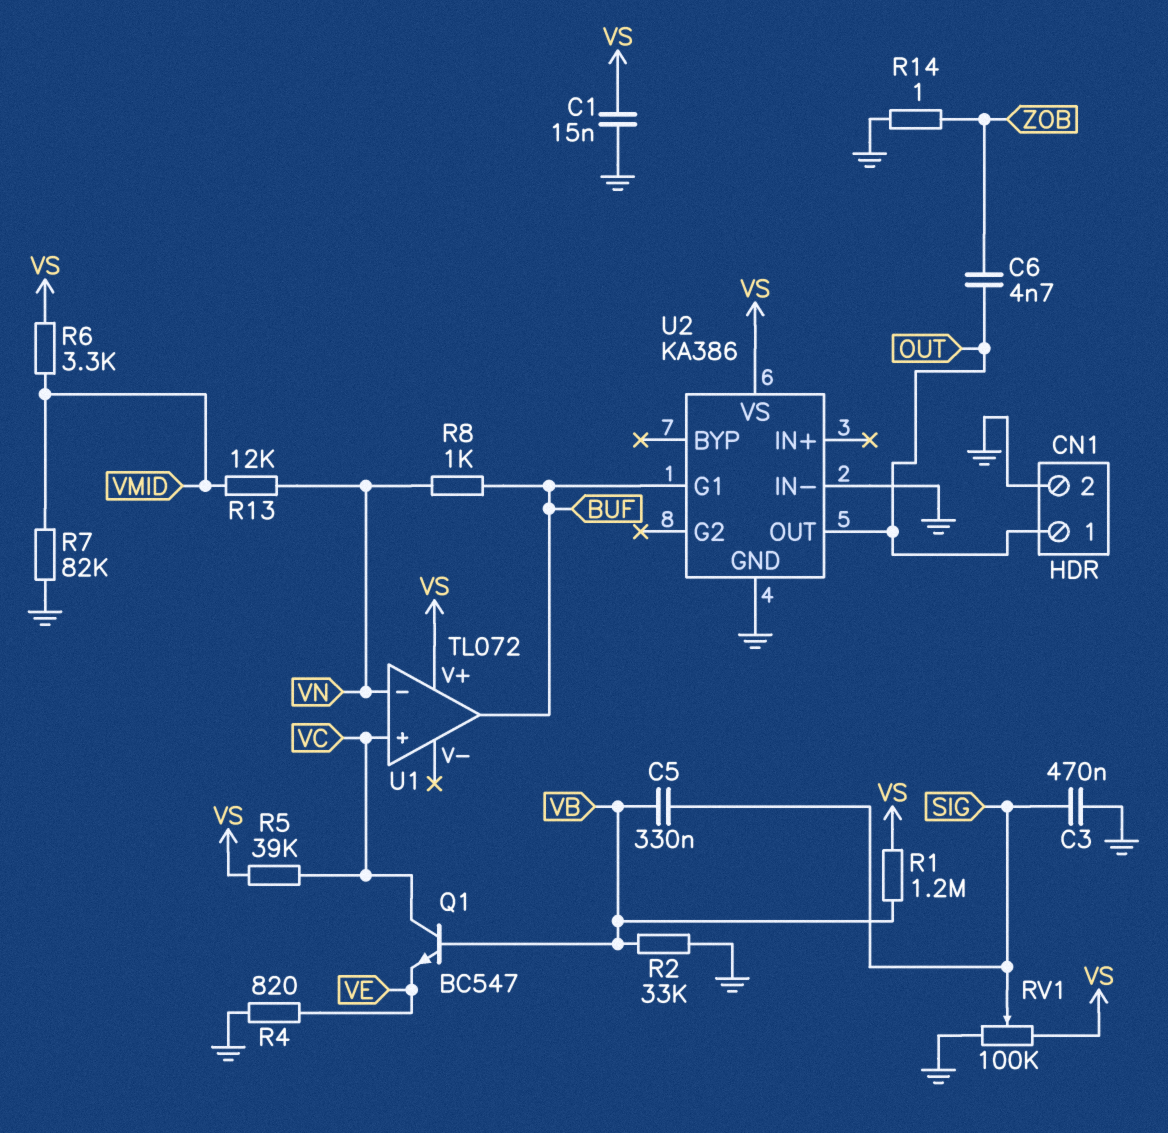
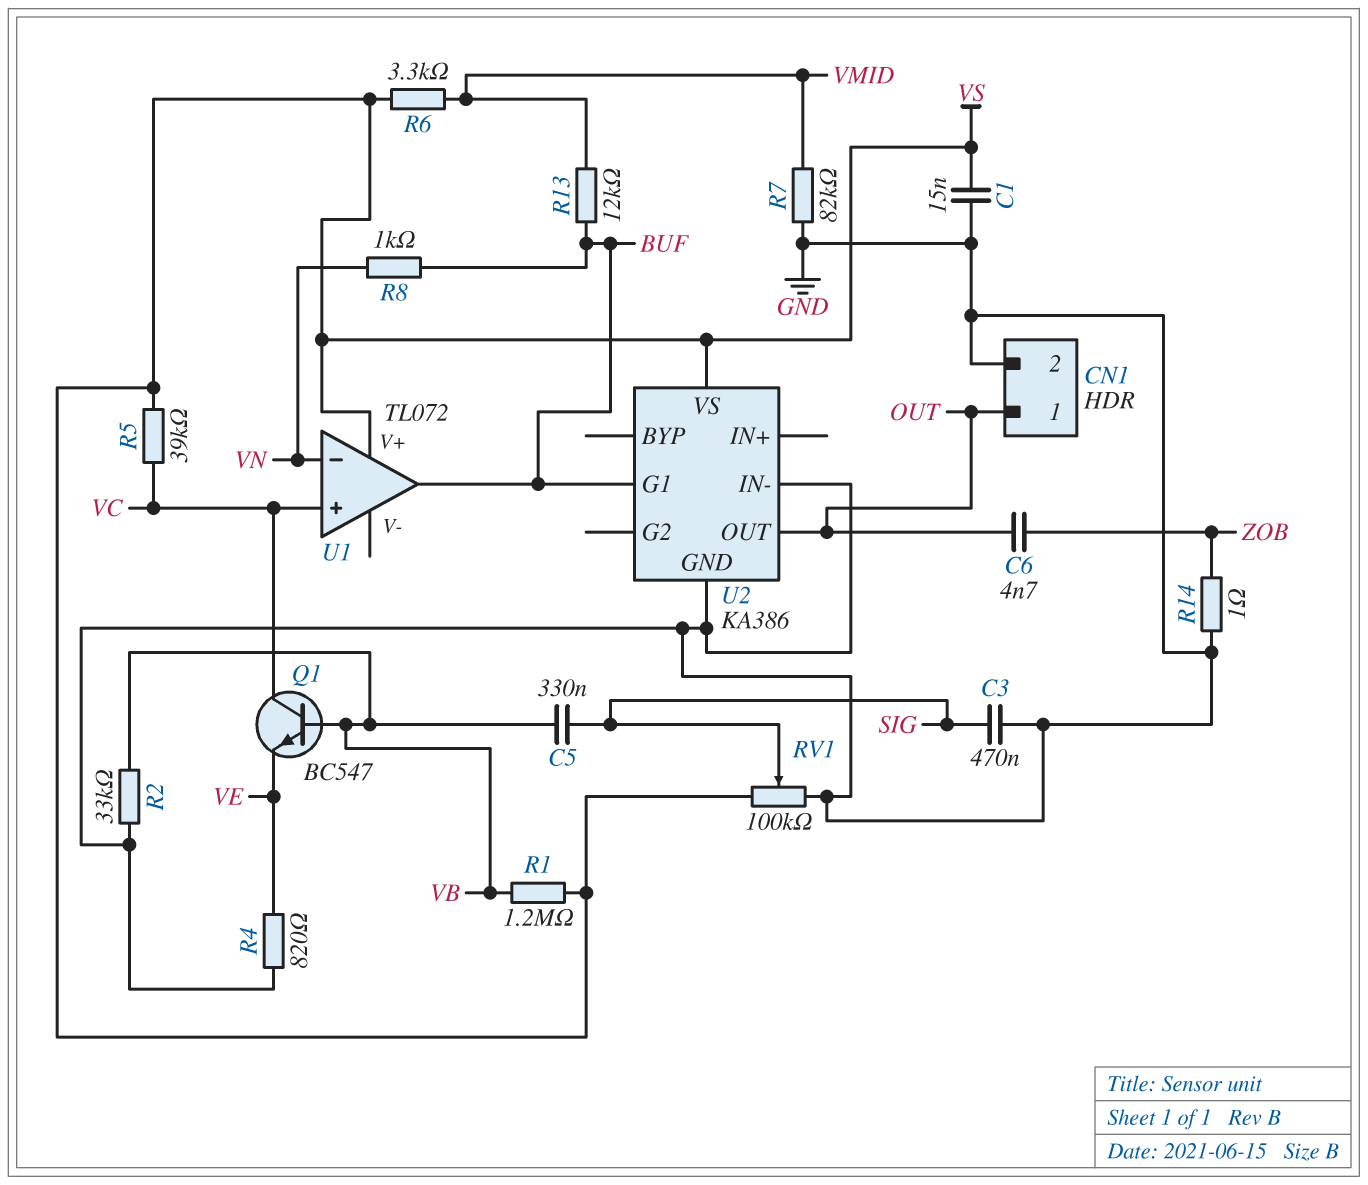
R13: 12k (VMID, VN) -> 12k (BUF, VMID)

